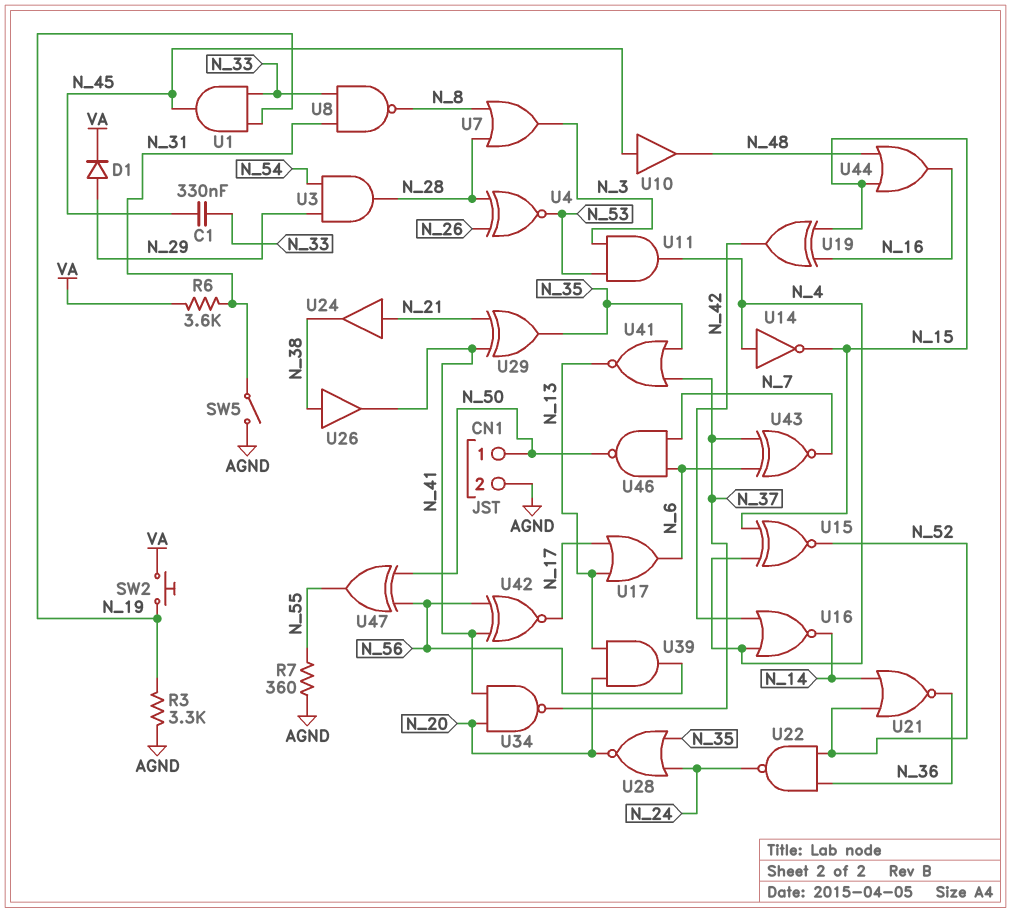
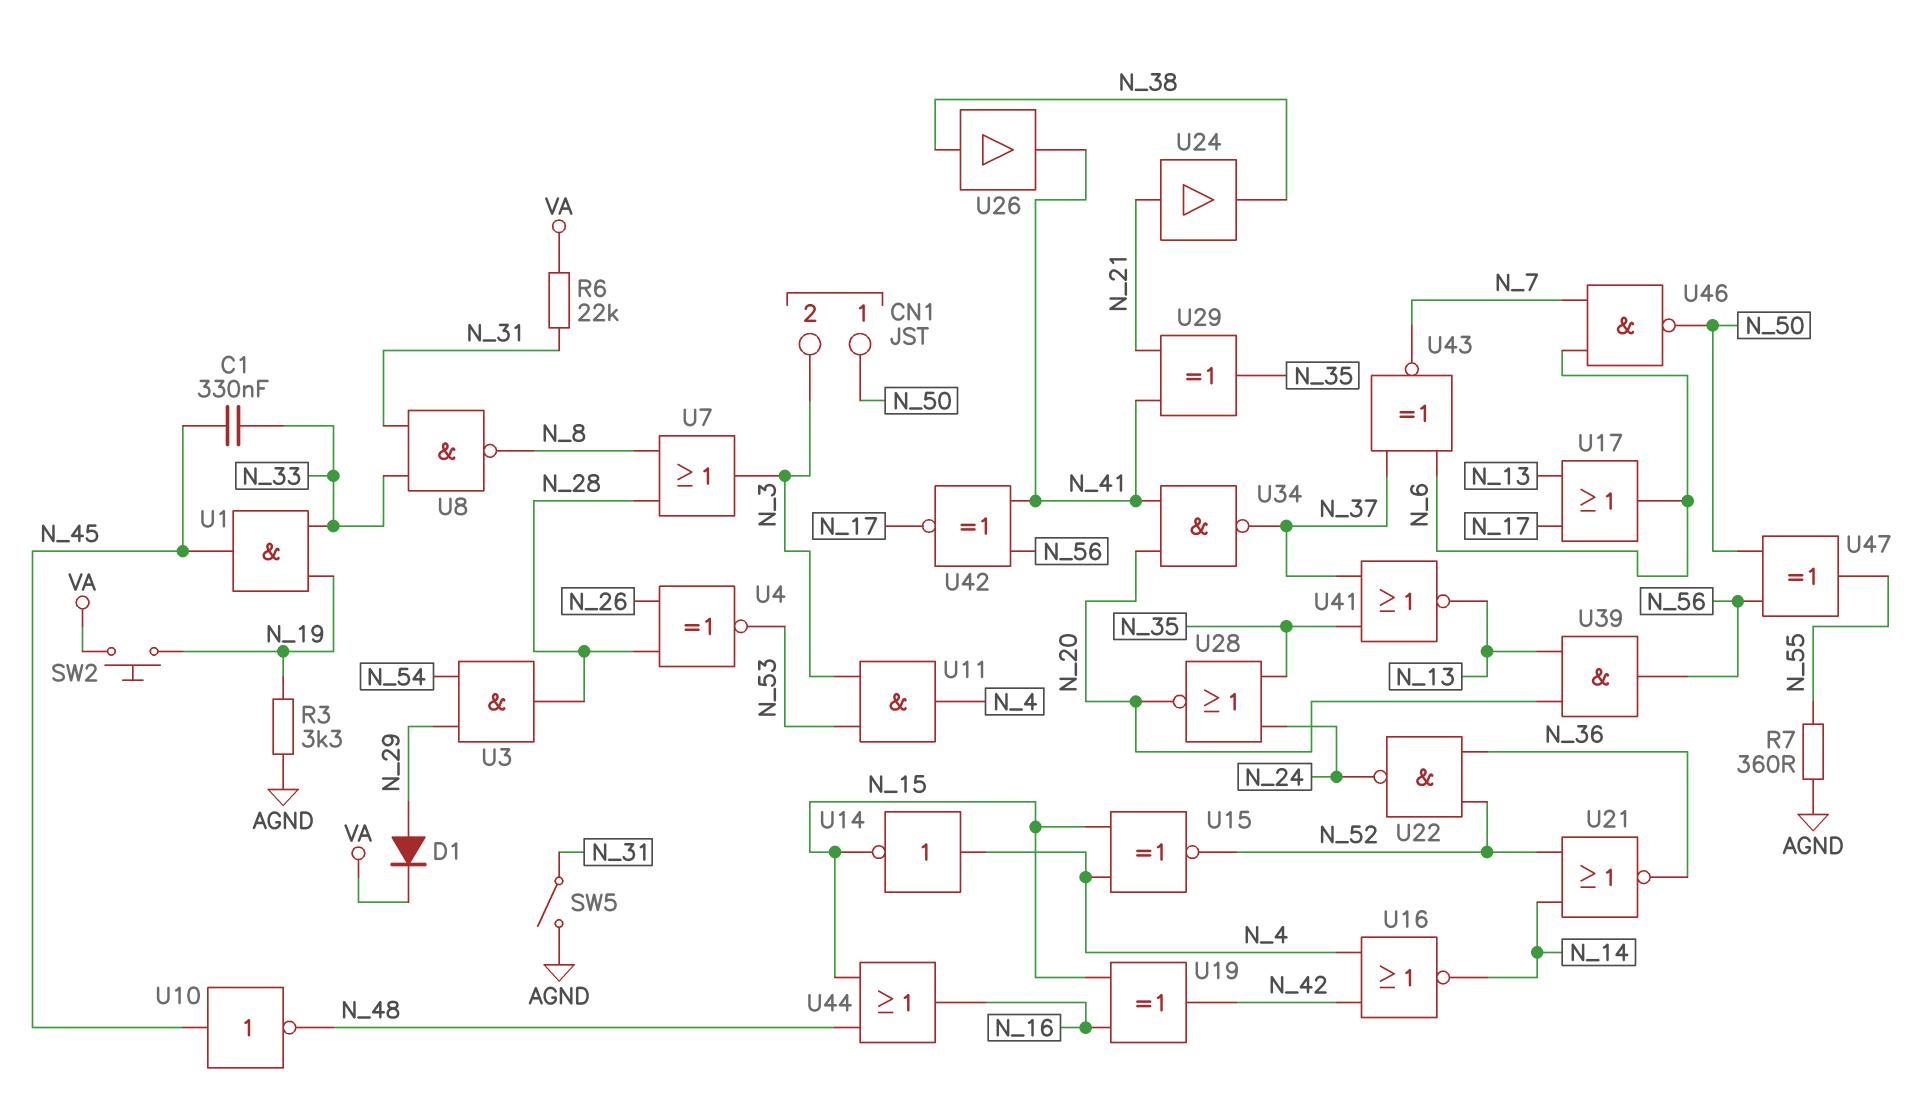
CN1 pin 2: AGND -> N_3
R6: 3.6k (N_31, VA) -> 22k (N_31, VA)
U10: buffer (in N_45, out N_48) -> NOT (in N_45, out N_48)

